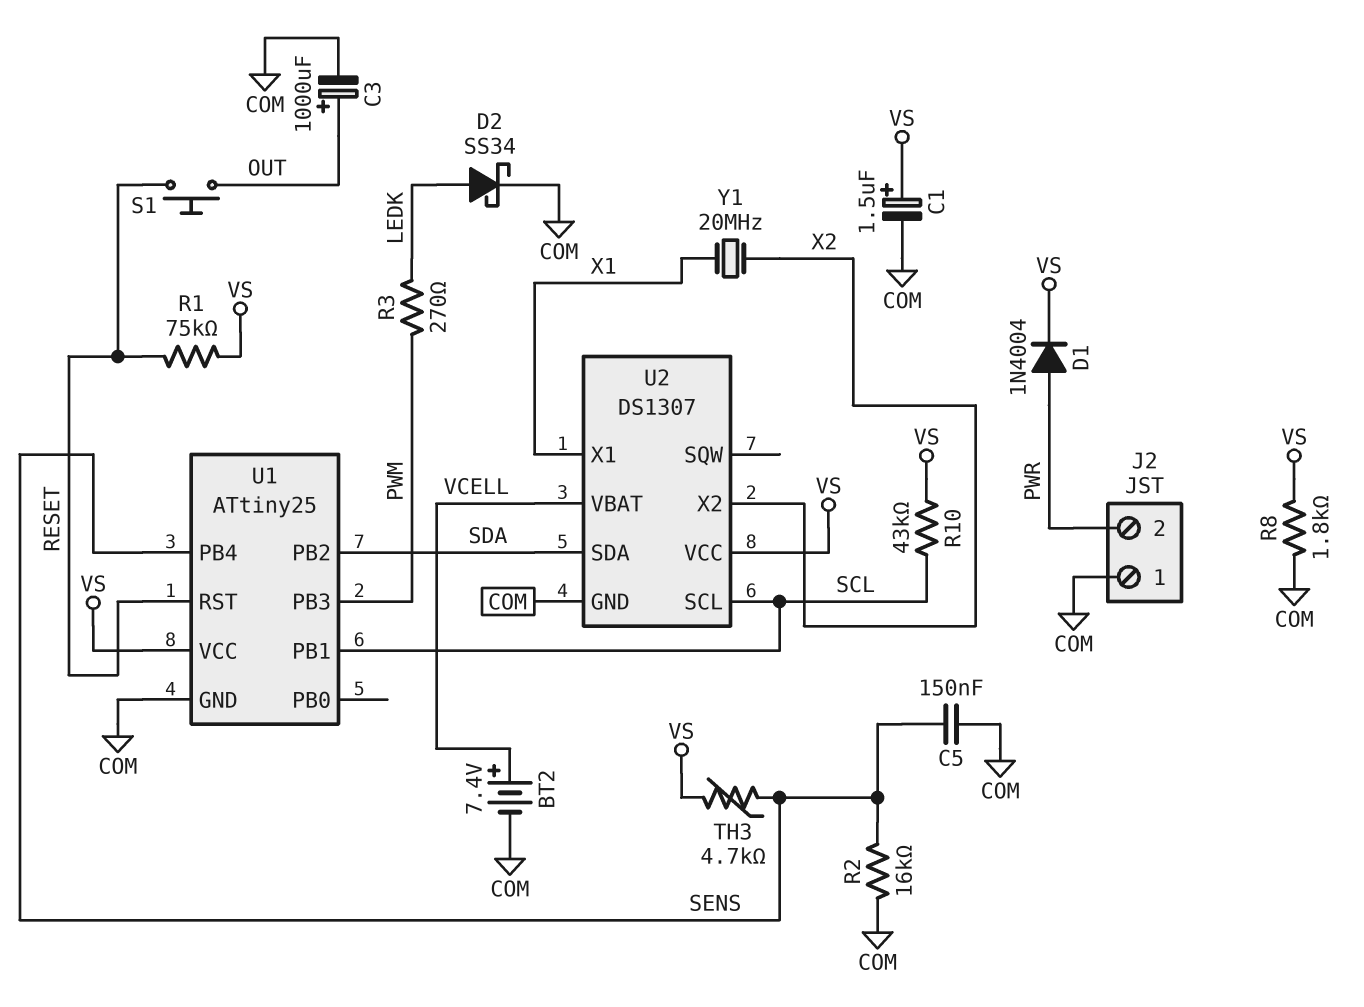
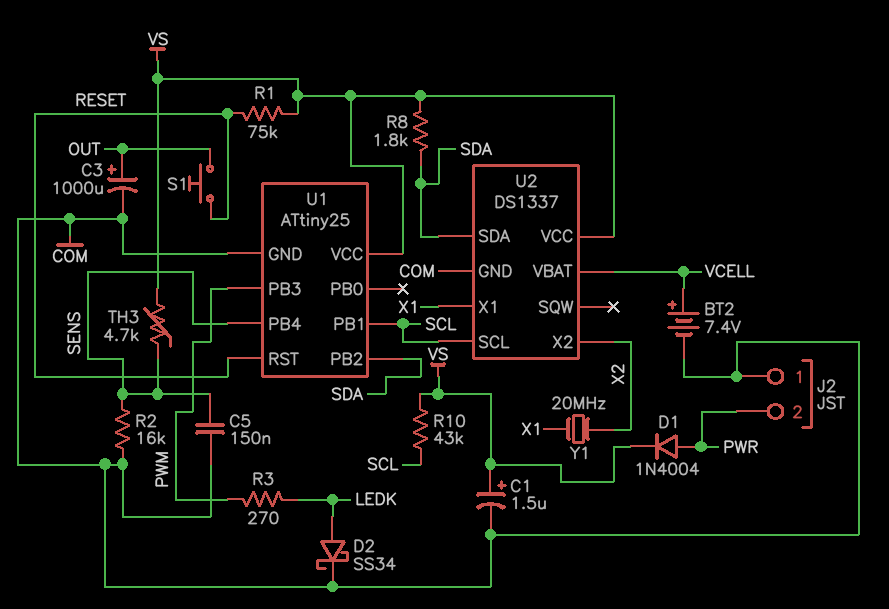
R8: 1.8k (COM, VS) -> 1.8k (SDA, VS)
U2: DS1307 -> DS1337

